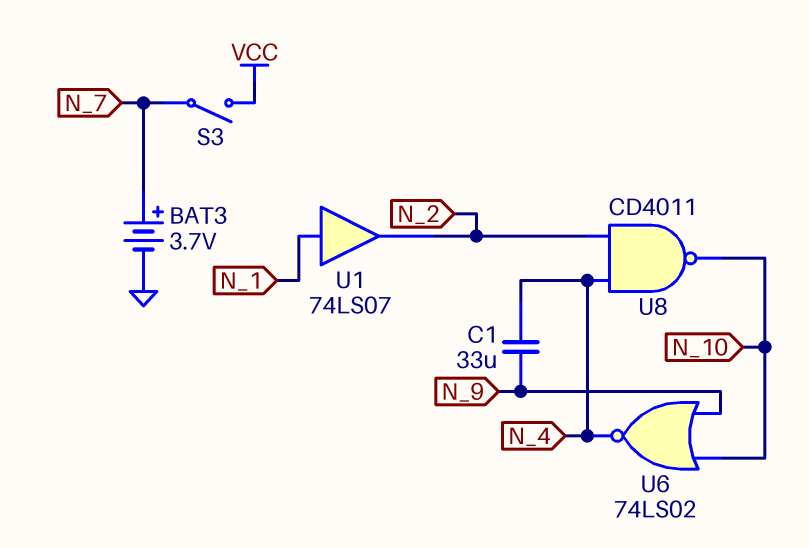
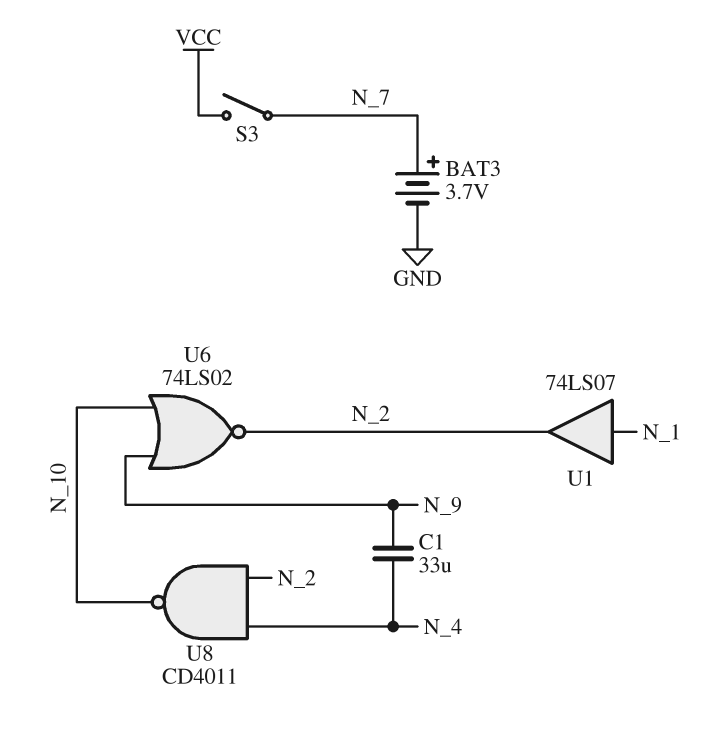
U6: NOR 74LS02 (in N_9, in N_10, out N_4) -> NOR 74LS02 (in N_9, in N_10, out N_2)

